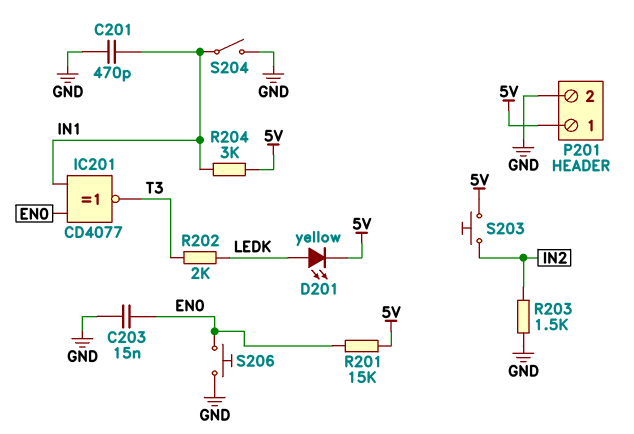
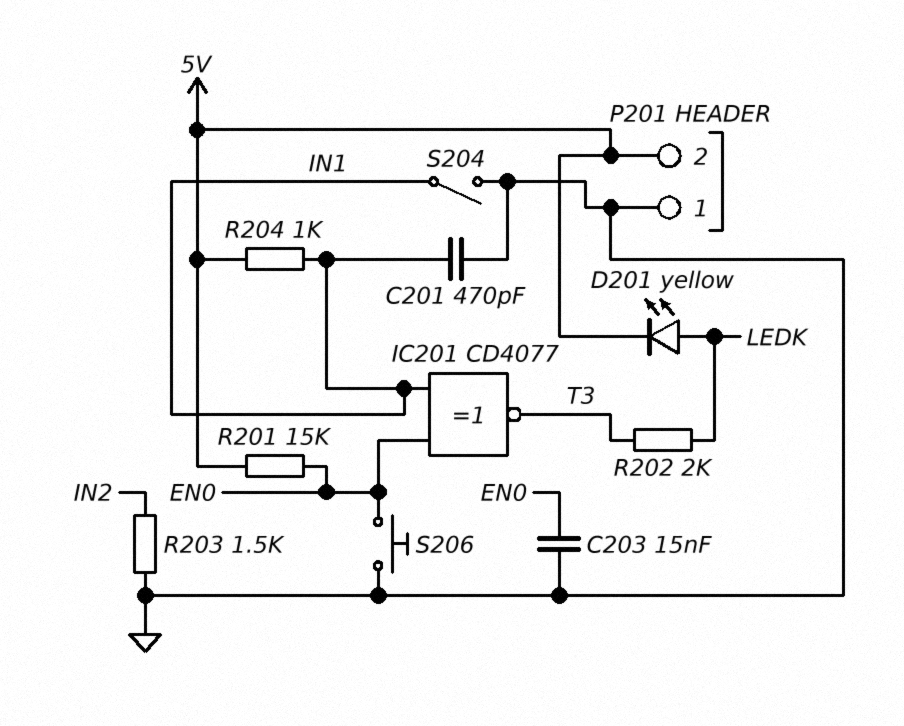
P201 pin 1: 5V -> GND
P201 pin 2: GND -> 5V
R204: 3k (5V, IN1) -> 1k (5V, IN1)
S203: button (5V, IN2) -> none

